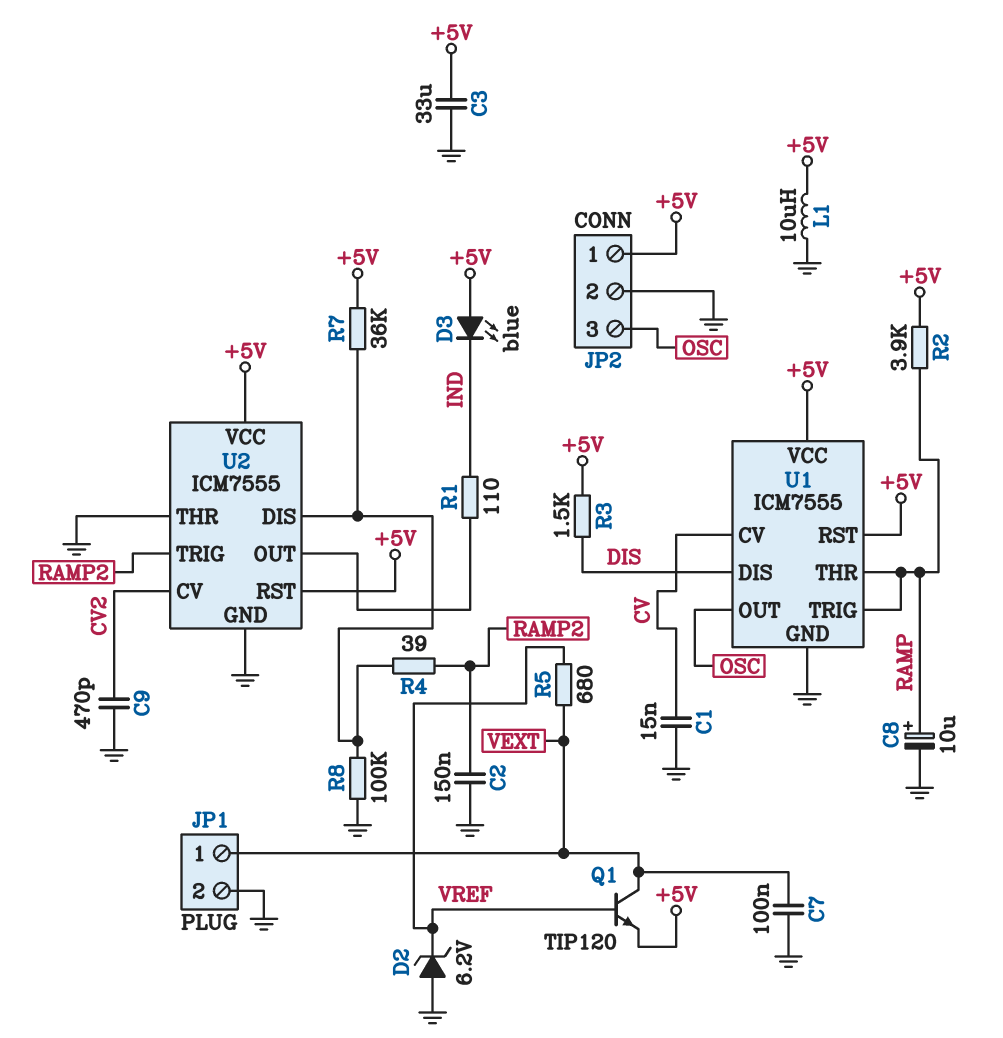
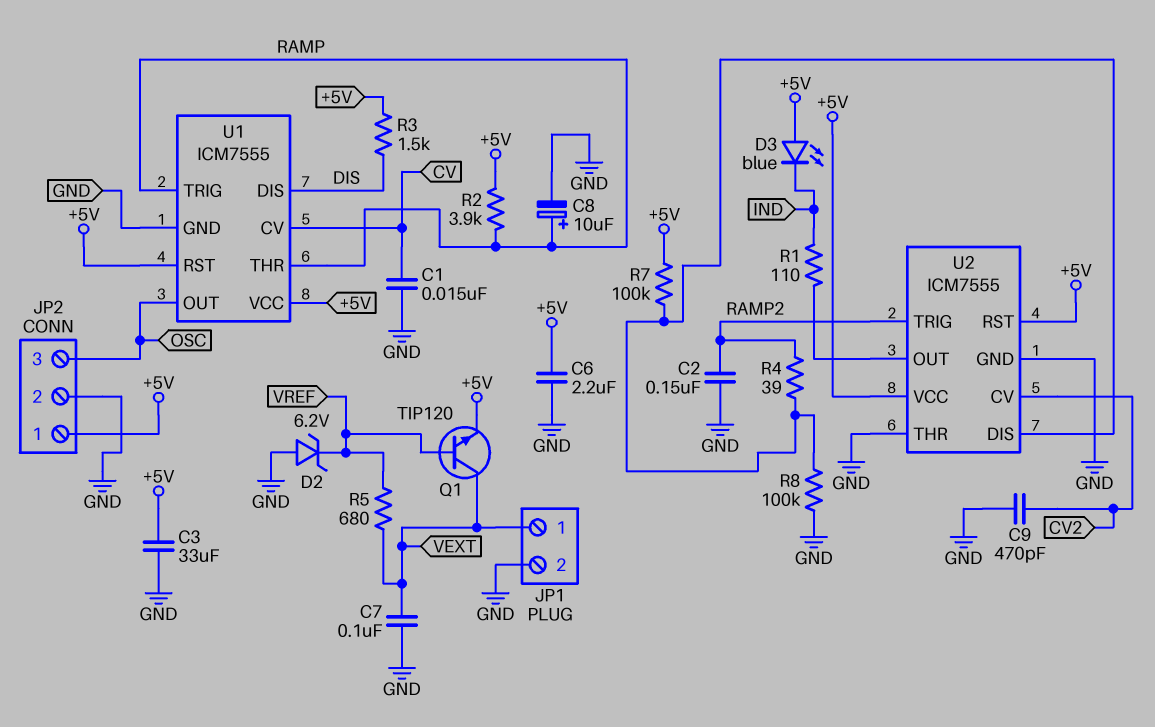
C6: none -> 2.2uF (+5V, GND)
L1: 10uH (+5V, GND) -> none
R7: 36k (+5V, U2/DIS) -> 100k (+5V, U2/DIS)

